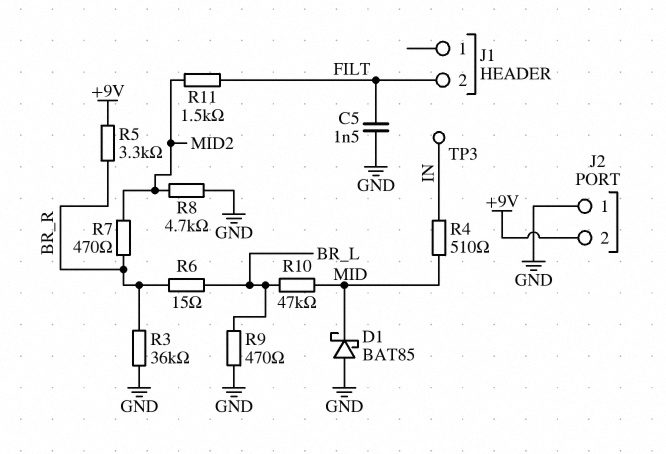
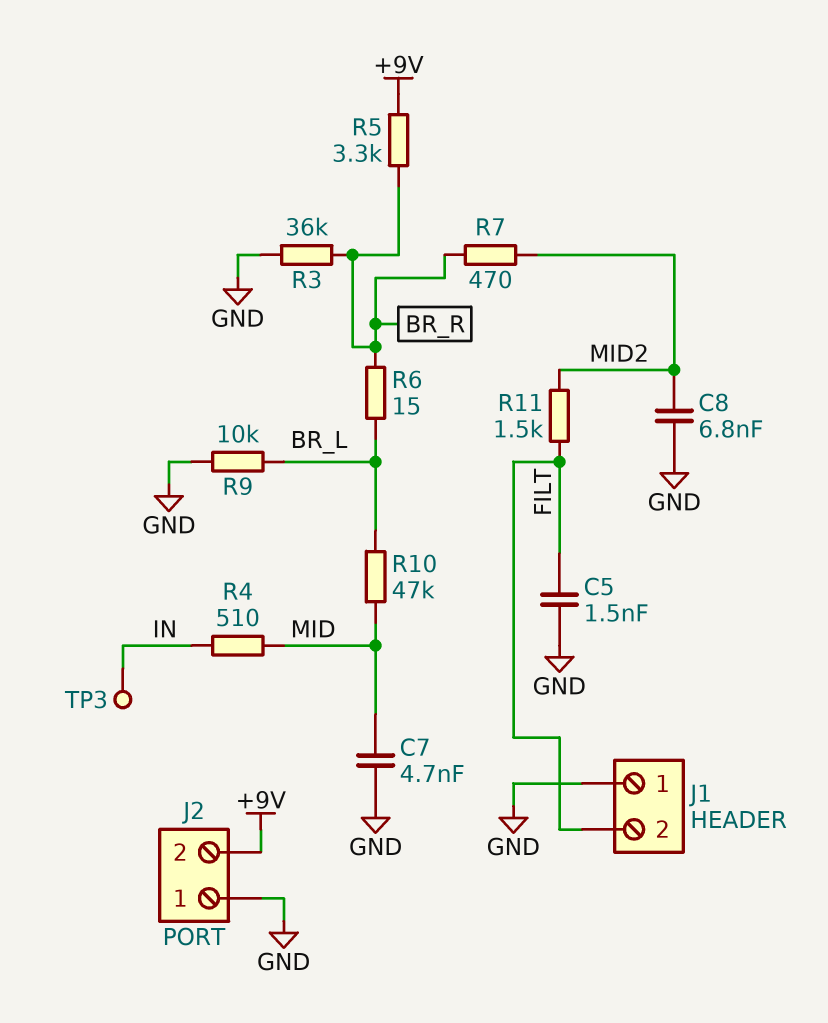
C7: none -> 4.7nF (GND, MID)
C8: none -> 6.8nF (GND, MID2)
D1: schottky BAT85 (A GND, K MID) -> none
J1 pin 1: none -> GND
R8: 4.7k (GND, MID2) -> none
R9: 470 (BR_L, GND) -> 10k (BR_L, GND)

